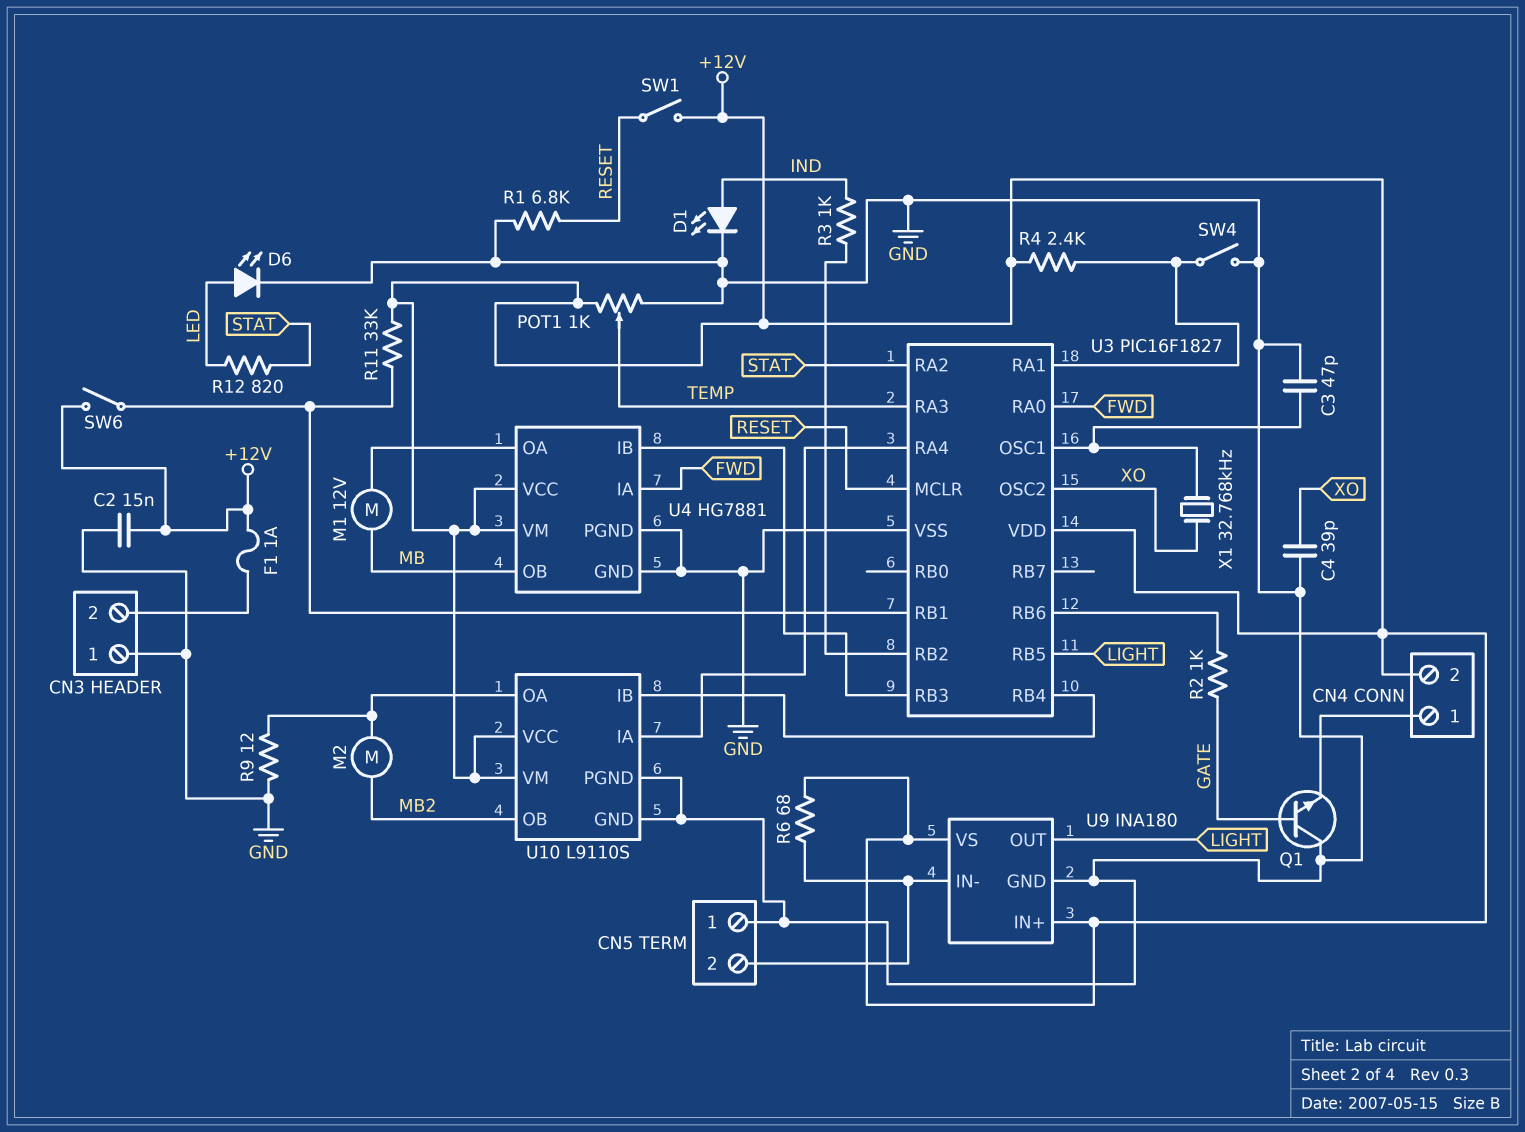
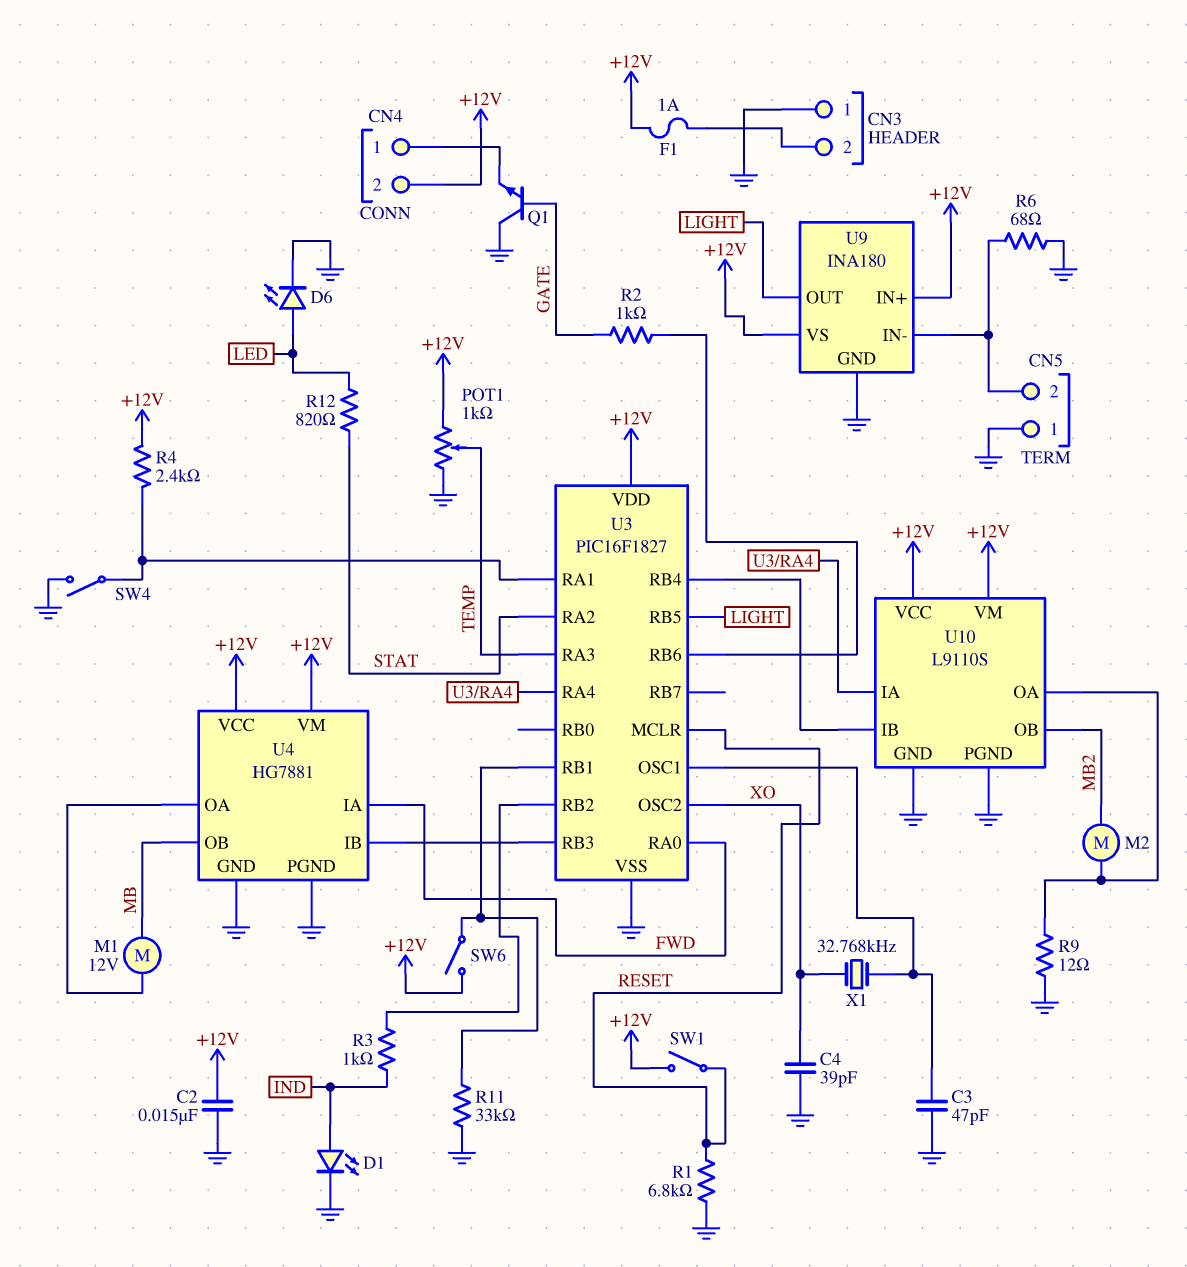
R6: 68 (+12V, CN5/2) -> 68 (CN5/2, GND)
R11: 33k (+12V, U3/RB1) -> 33k (GND, U3/RB1)

